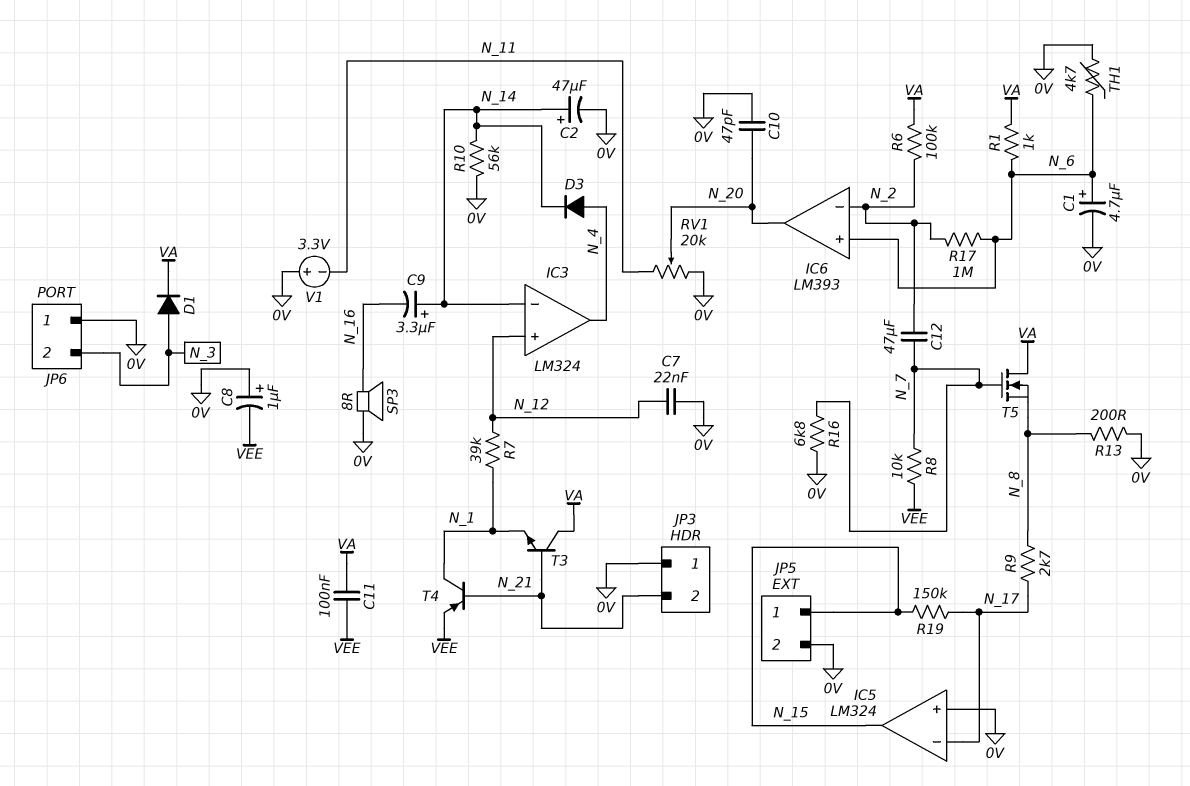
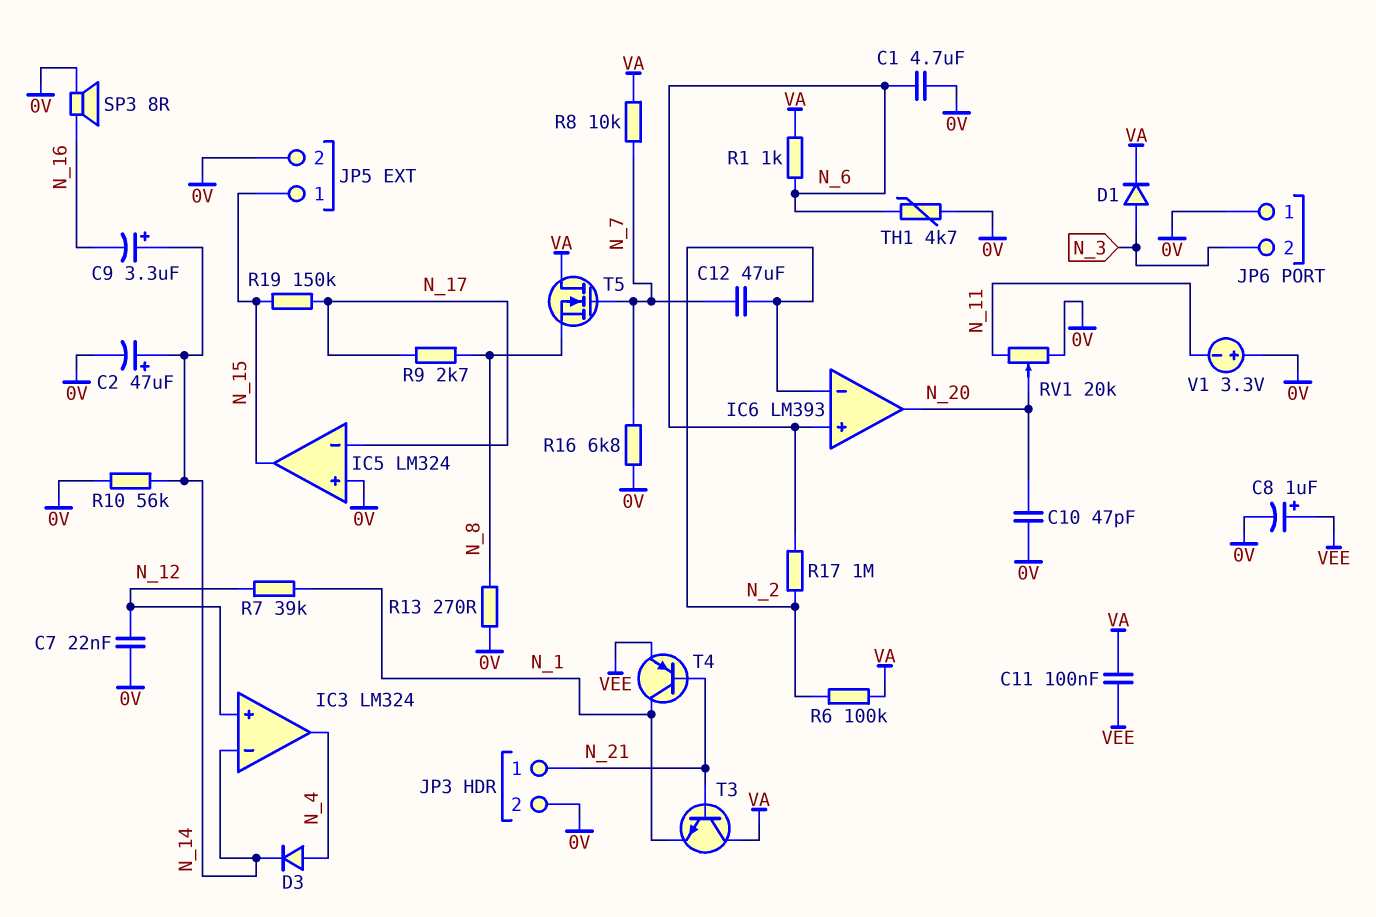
C1: 4.7uF (plus N_6, minus 0V) -> 4.7uF (0V, N_6)
C8: 1uF (plus 0V, minus VEE) -> 1uF (plus VEE, minus 0V)
JP3 pin 1: 0V -> N_21
JP3 pin 2: N_21 -> 0V
R8: 10k (N_7, VEE) -> 10k (N_7, VA)
R13: 200 (0V, N_8) -> 270 (0V, N_8)

